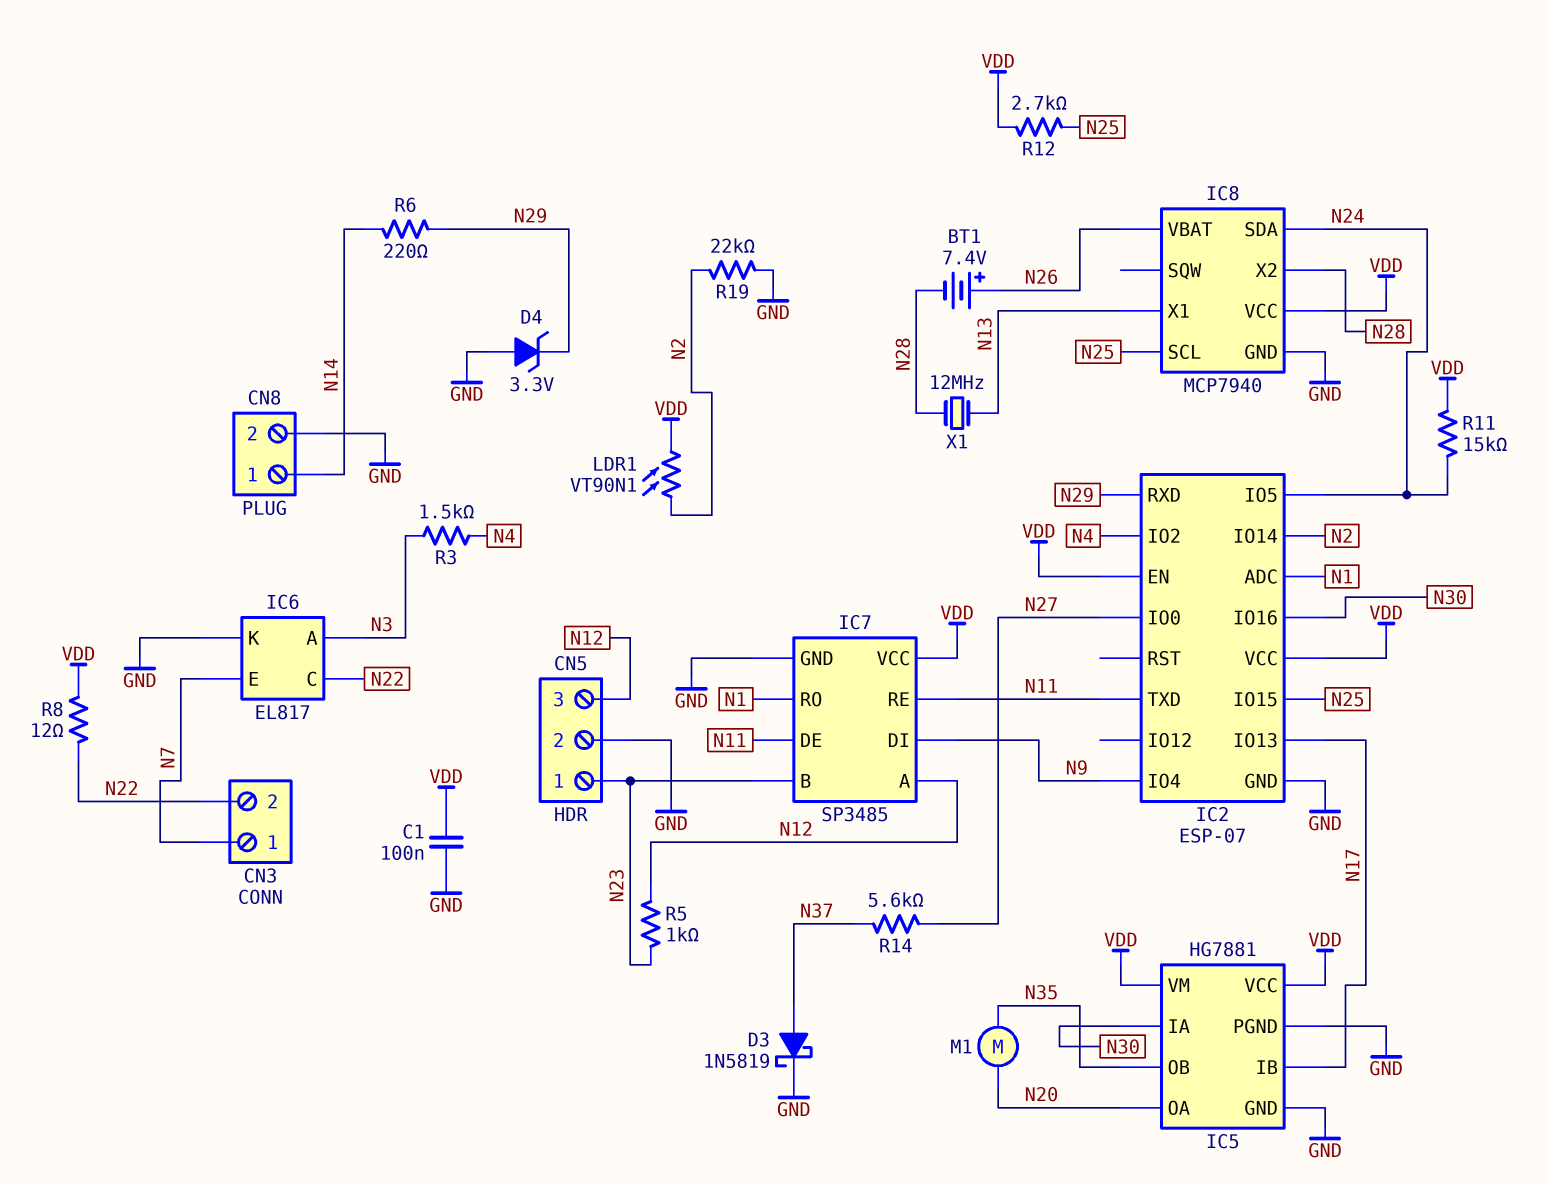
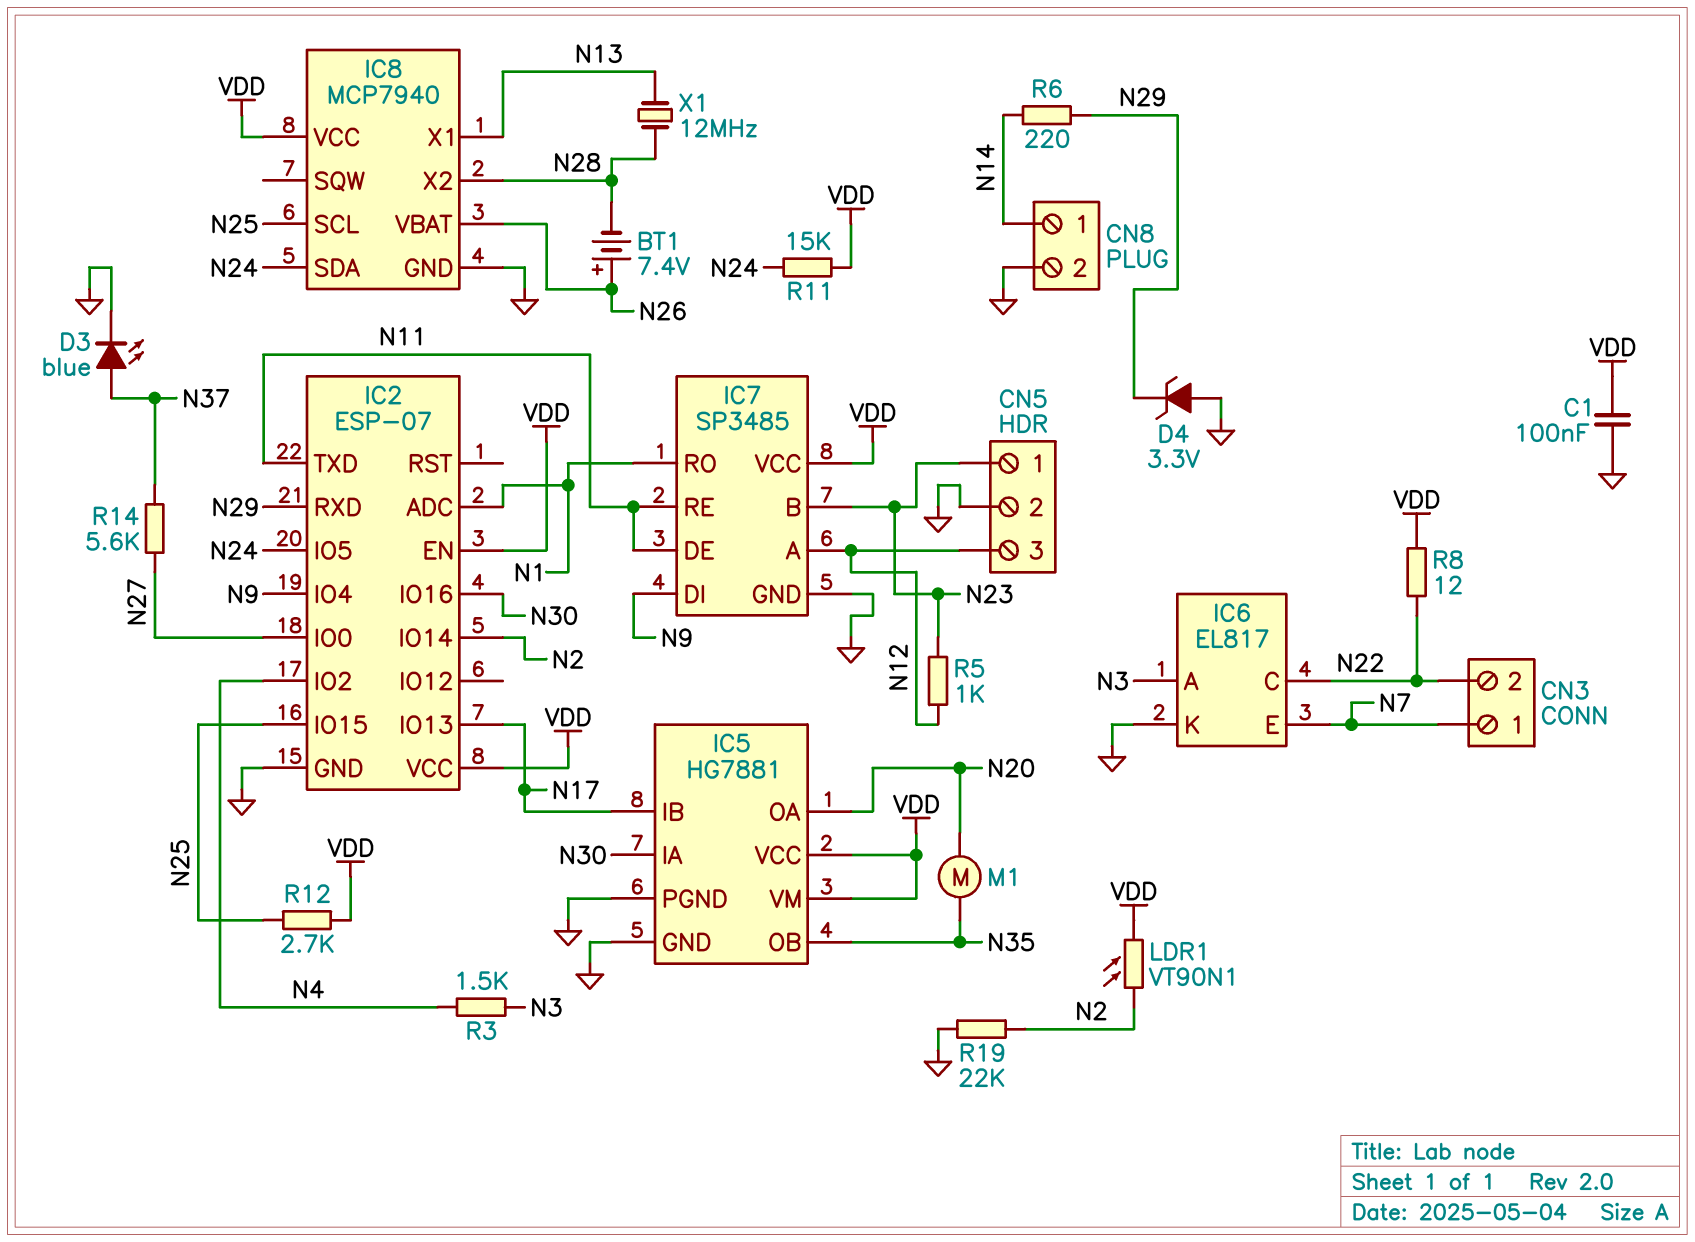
D3: schottky 1N5819 (A N37, K GND) -> LED blue (A N37, K GND)

